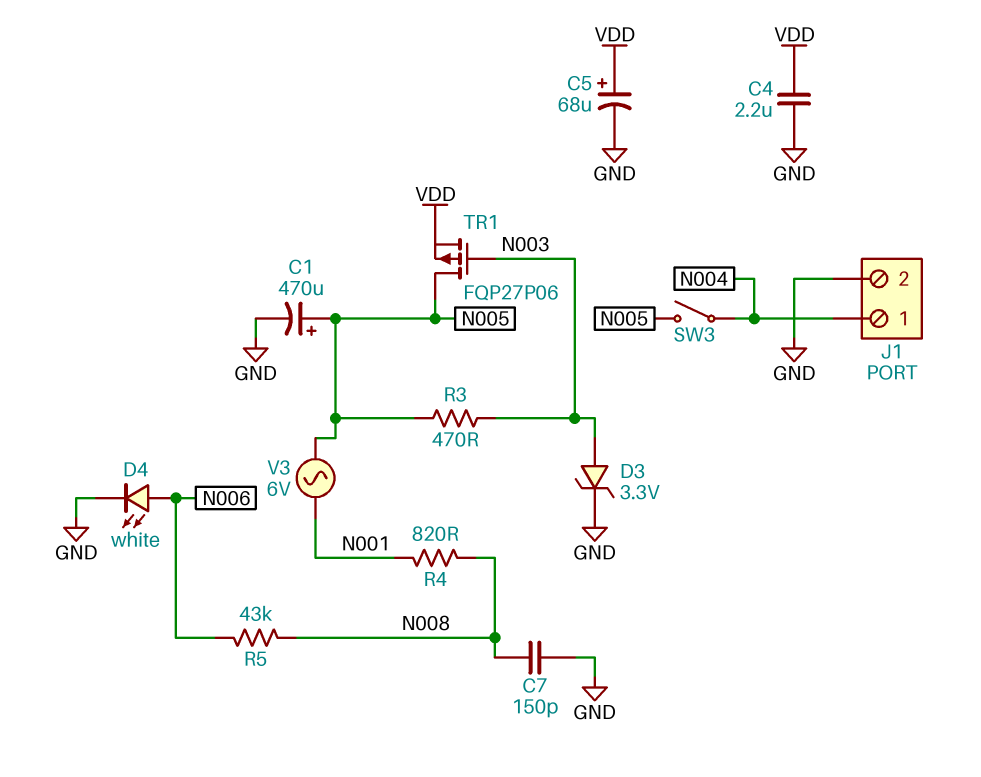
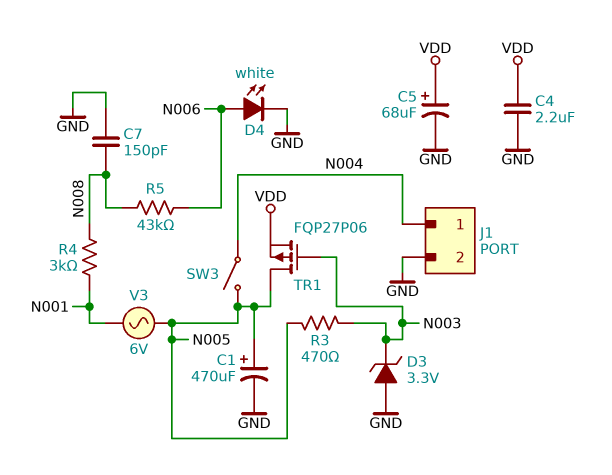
D3: zener 3.3V (A N003, K GND) -> zener 3.3V (A GND, K N003)
R4: 820 (N001, N008) -> 3k (N001, N008)

